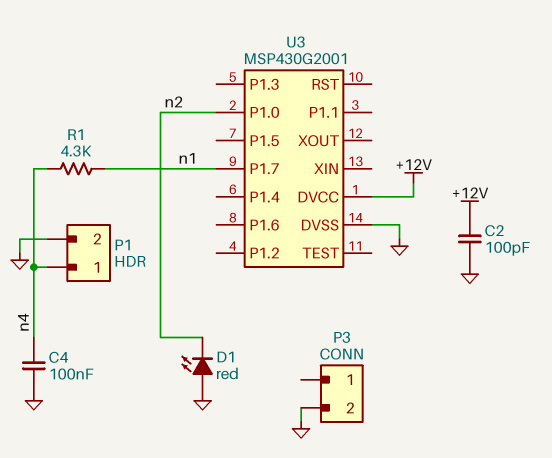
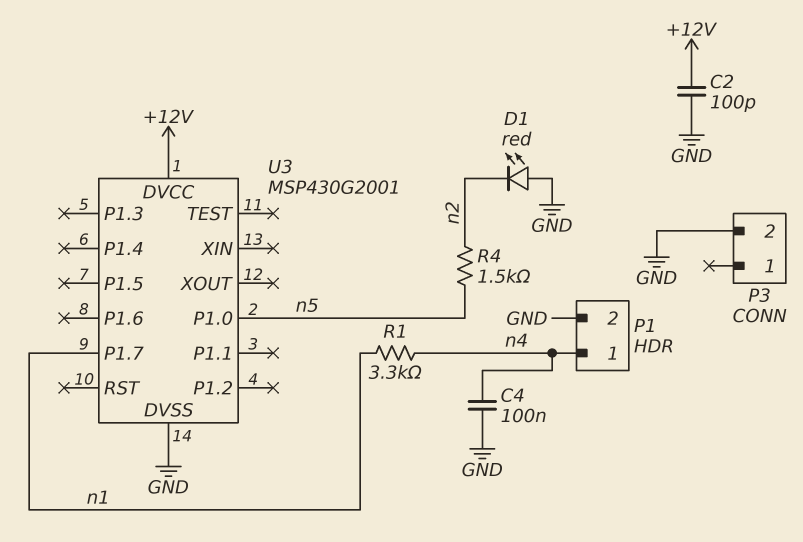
R1: 4.3k (n1, n4) -> 3.3k (n1, n4)
R4: none -> 1.5k (n2, n5)
U3 pin P1.0: n2 -> n5

